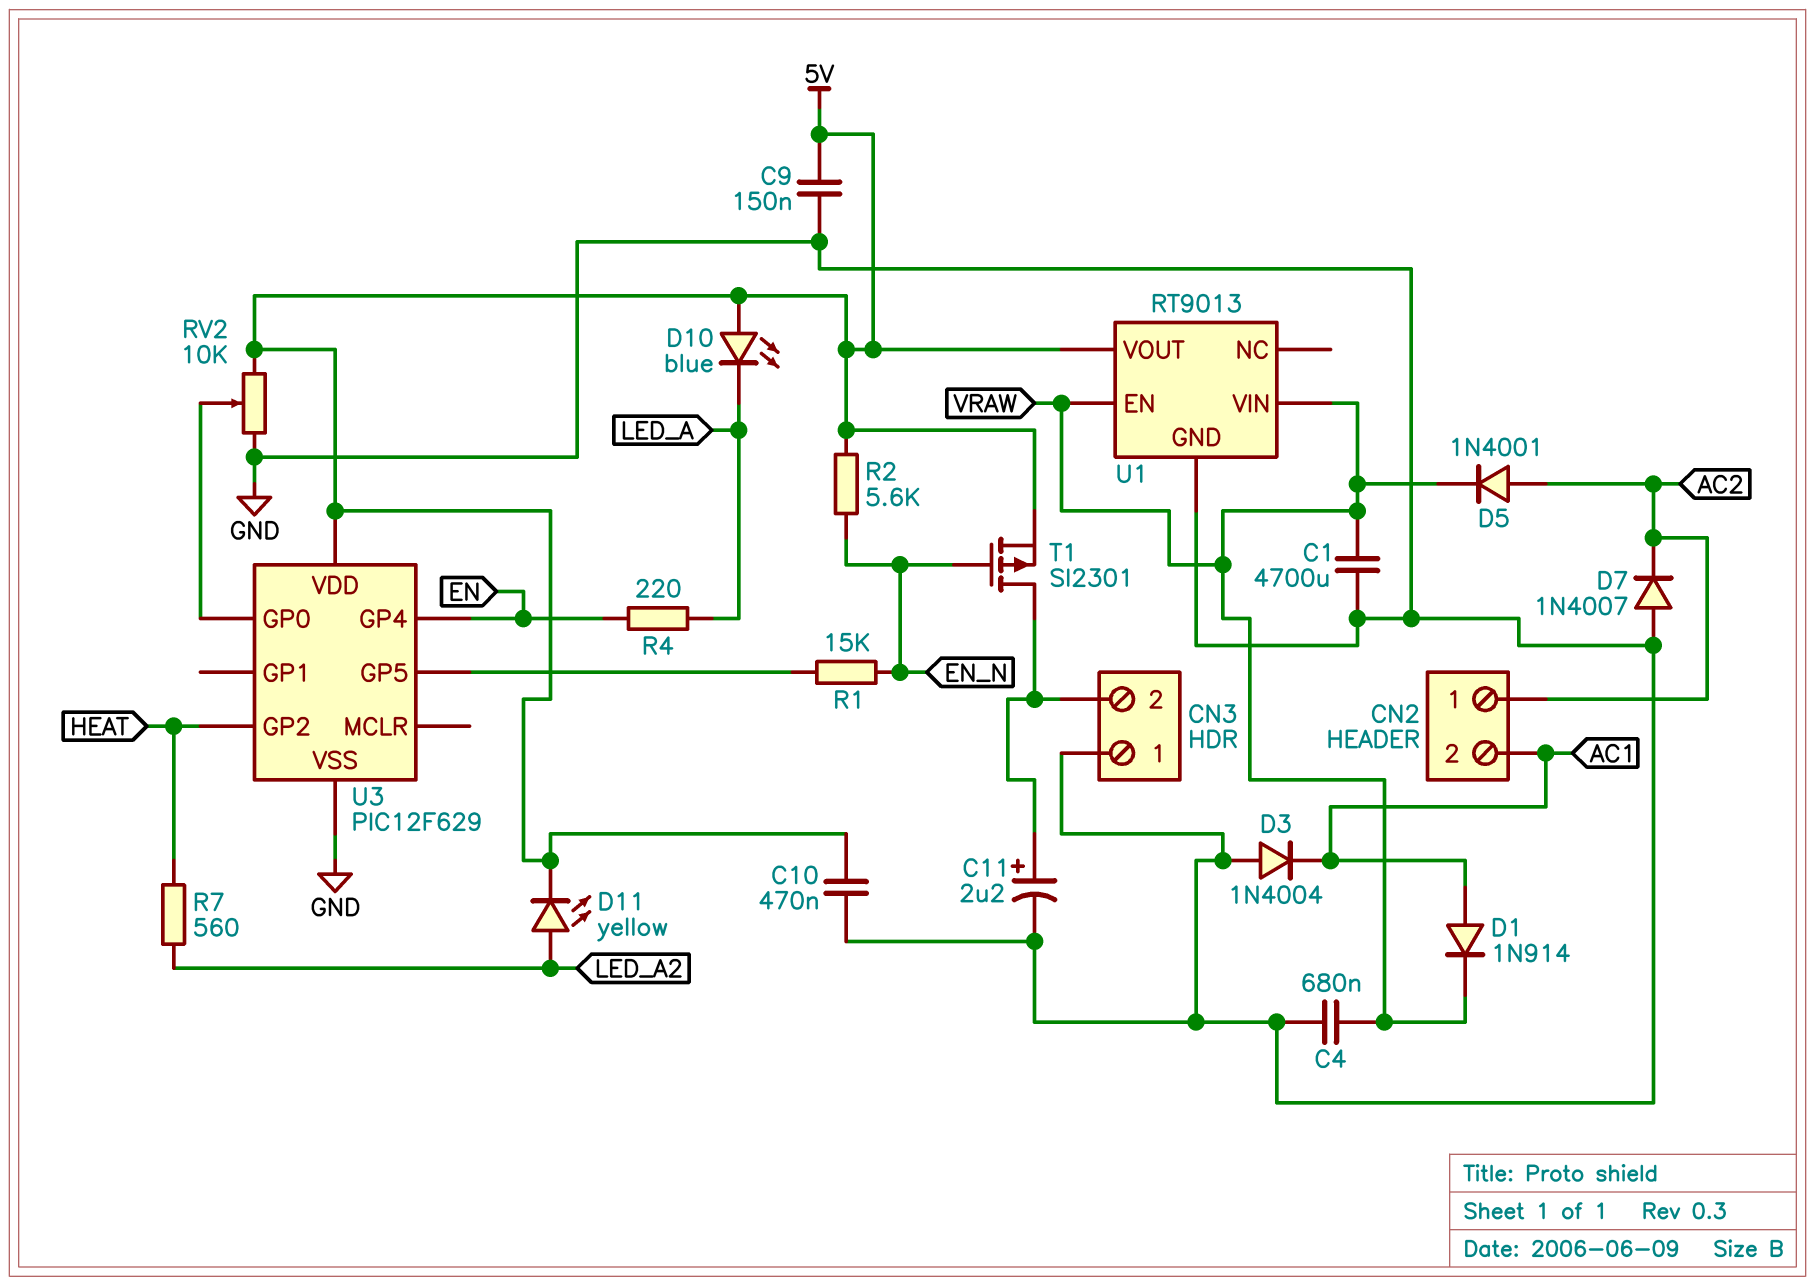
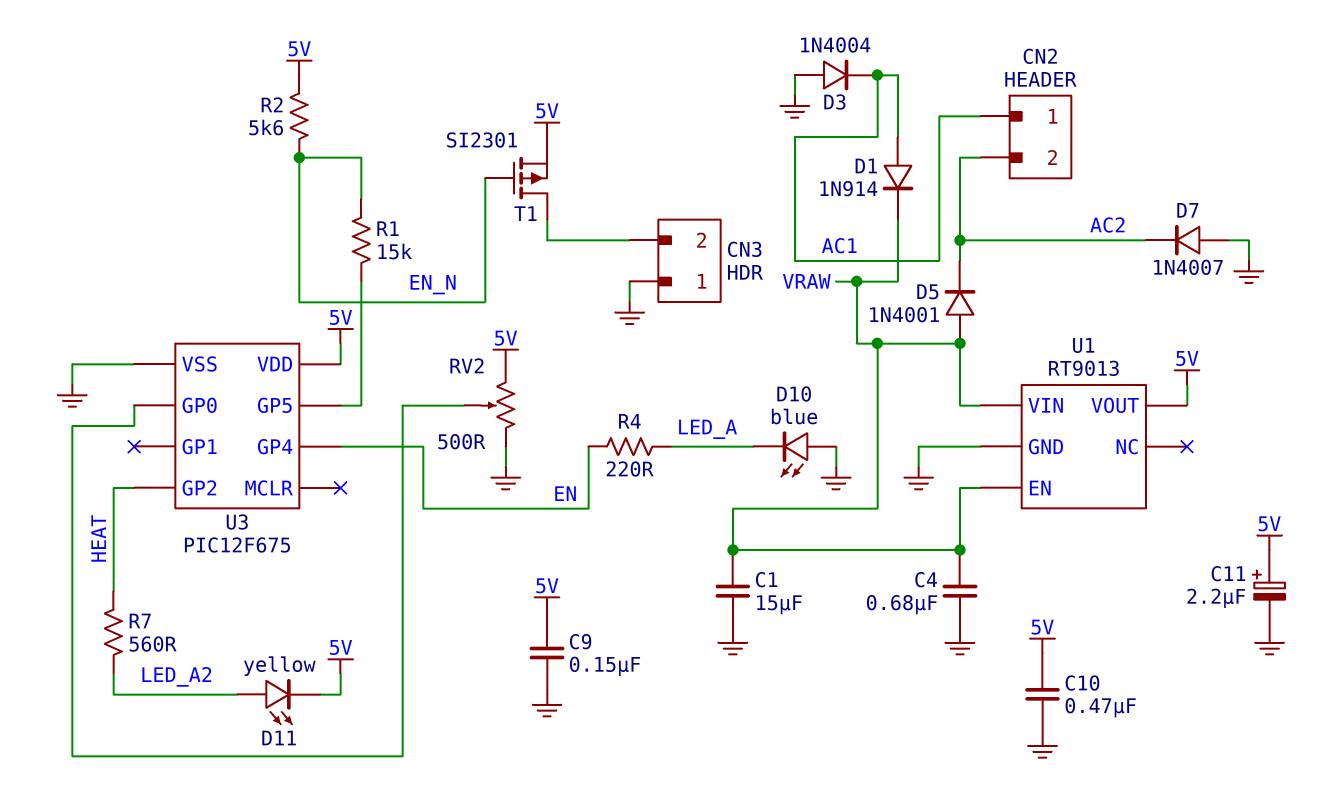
C1: 4700uF (GND, VRAW) -> 15uF (GND, VRAW)
C11: 2.2uF (plus CN3/2, minus GND) -> 2.2uF (plus 5V, minus GND)
CN2 pin 1: AC2 -> AC1
CN2 pin 2: AC1 -> AC2
D5: diode 1N4001 (A AC2, K VRAW) -> diode 1N4001 (A VRAW, K AC2)
D10: LED blue (A 5V, K LED_A) -> LED blue (A GND, K LED_A)
RV2: 10k (5V, GND, wiper U3/GP0) -> 500 (5V, GND, wiper U3/GP0)
U3: PIC12F629 -> PIC12F675

